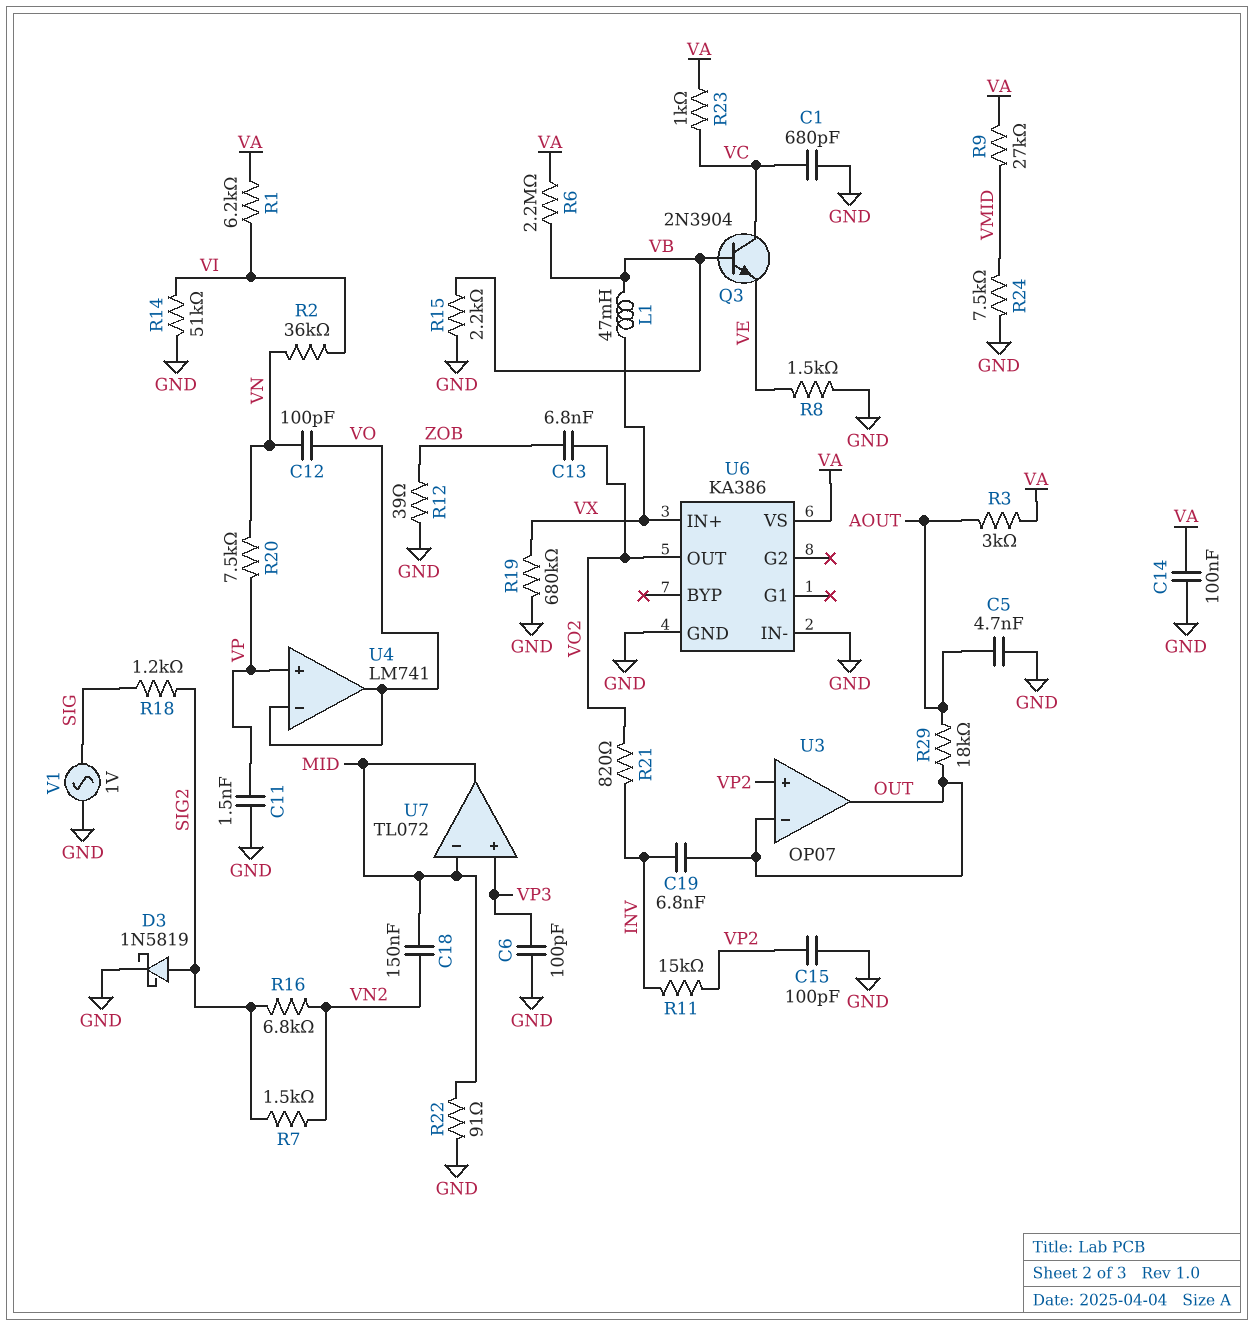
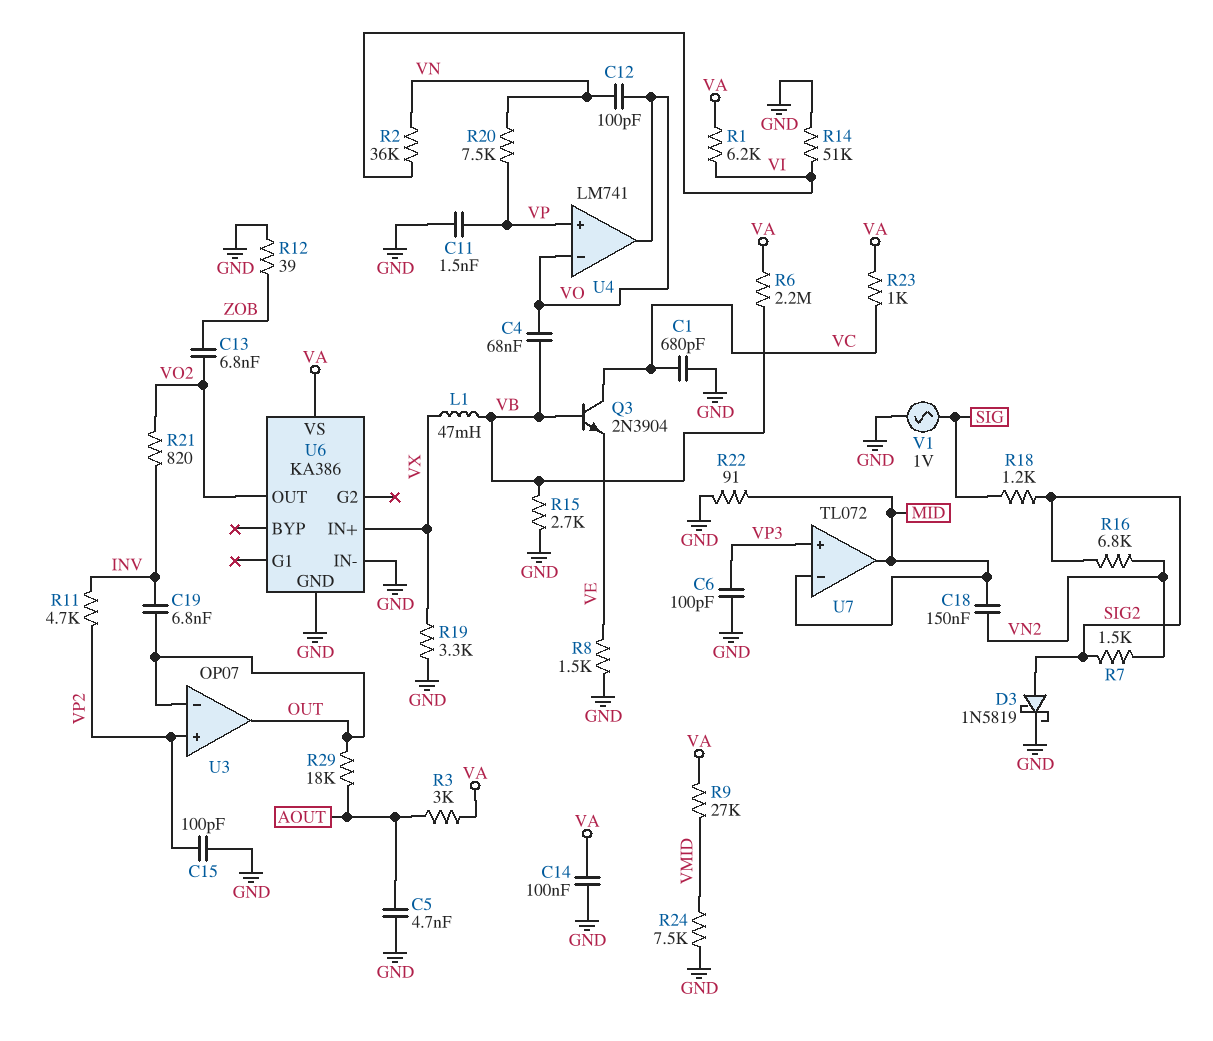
C4: none -> 68nF (VB, VO)
R11: 15k (INV, VP2) -> 4.7k (INV, VP2)
R15: 2.2k (GND, VB) -> 2.7k (GND, VB)
R19: 680k (GND, VX) -> 3.3k (GND, VX)

